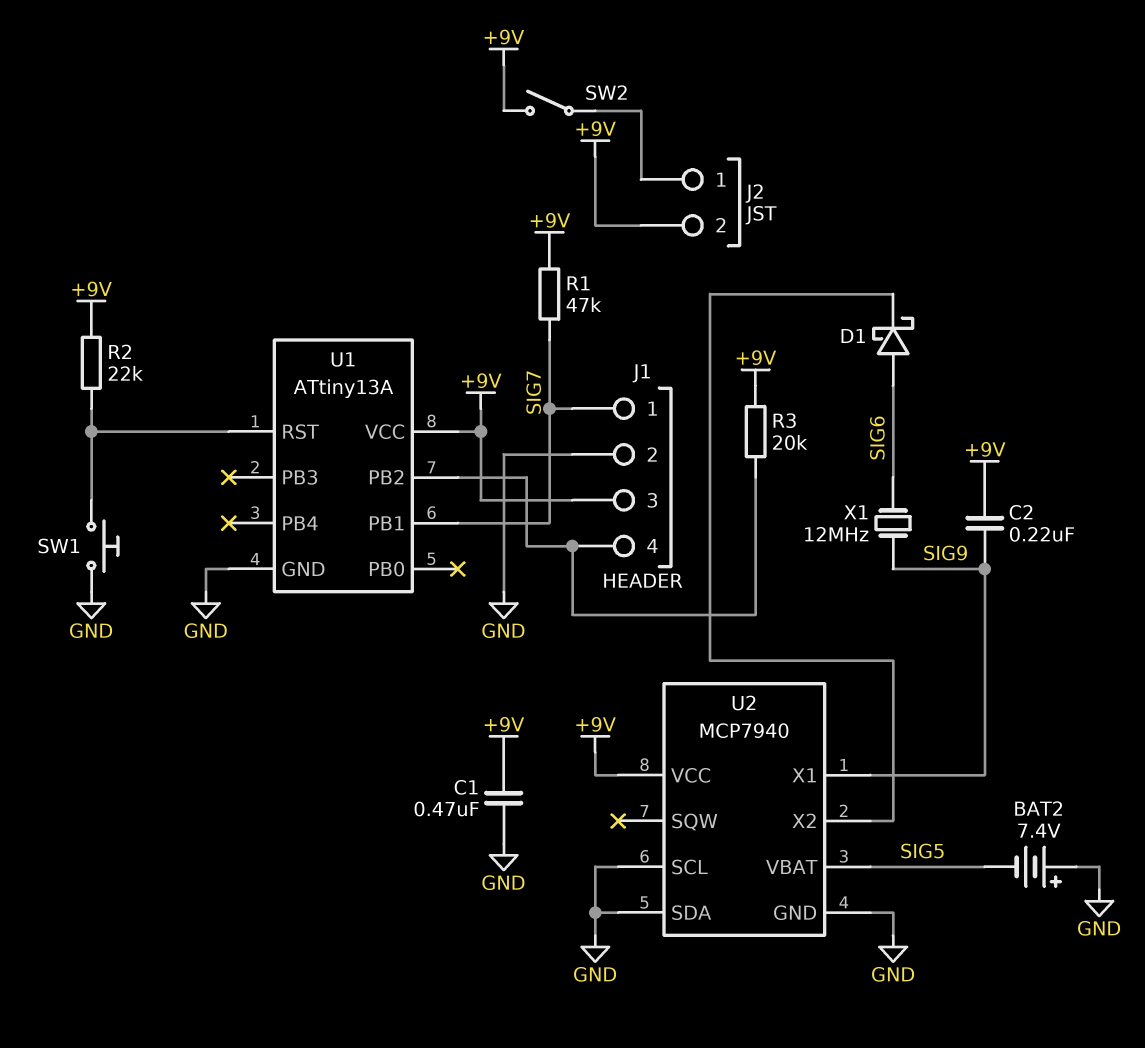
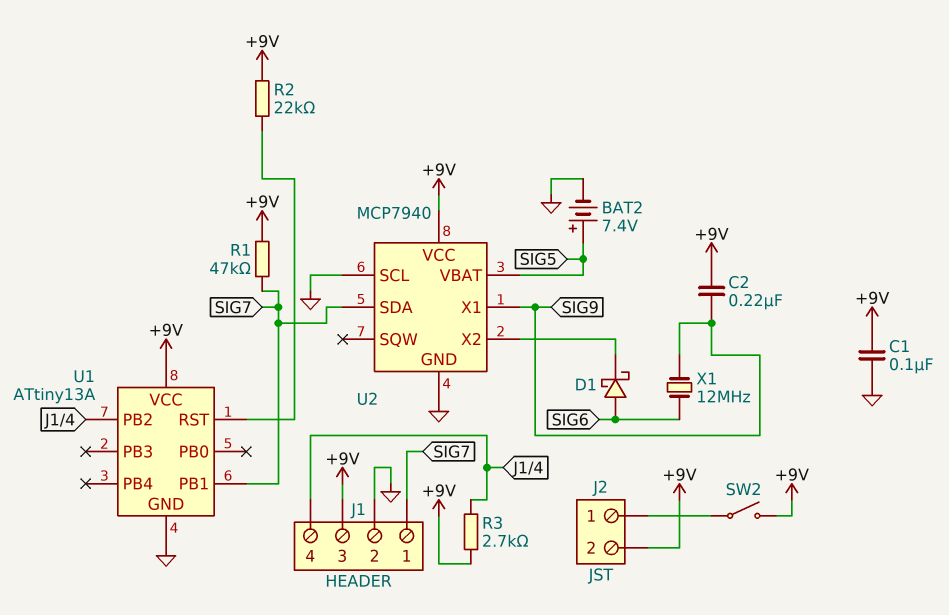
BAT2: 7.4V (plus GND, minus SIG5) -> 7.4V (plus SIG5, minus GND)
C1: 470nF (+9V, GND) -> 100nF (+9V, GND)
R3: 20k (+9V, J1/4) -> 2.7k (+9V, J1/4)
SW1: button (GND, U1/RST) -> none
U2 pin SDA: GND -> SIG7

